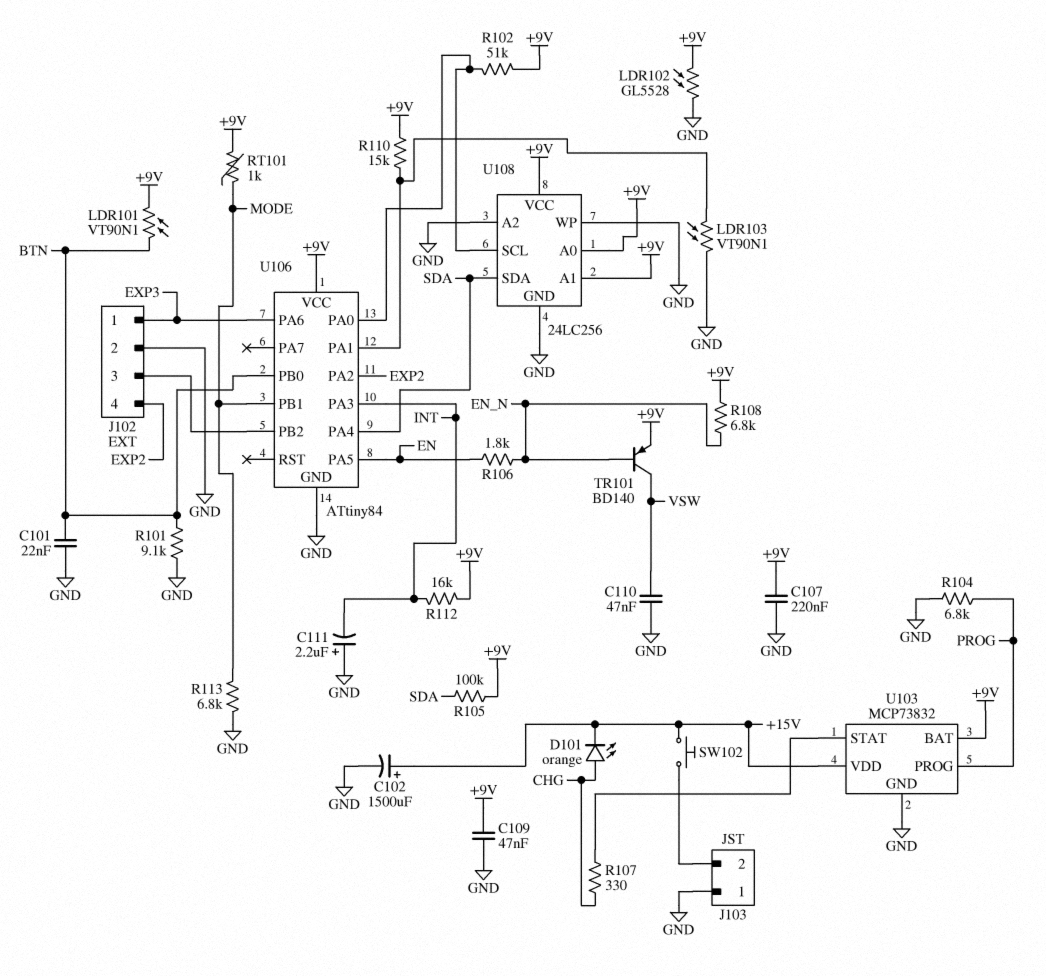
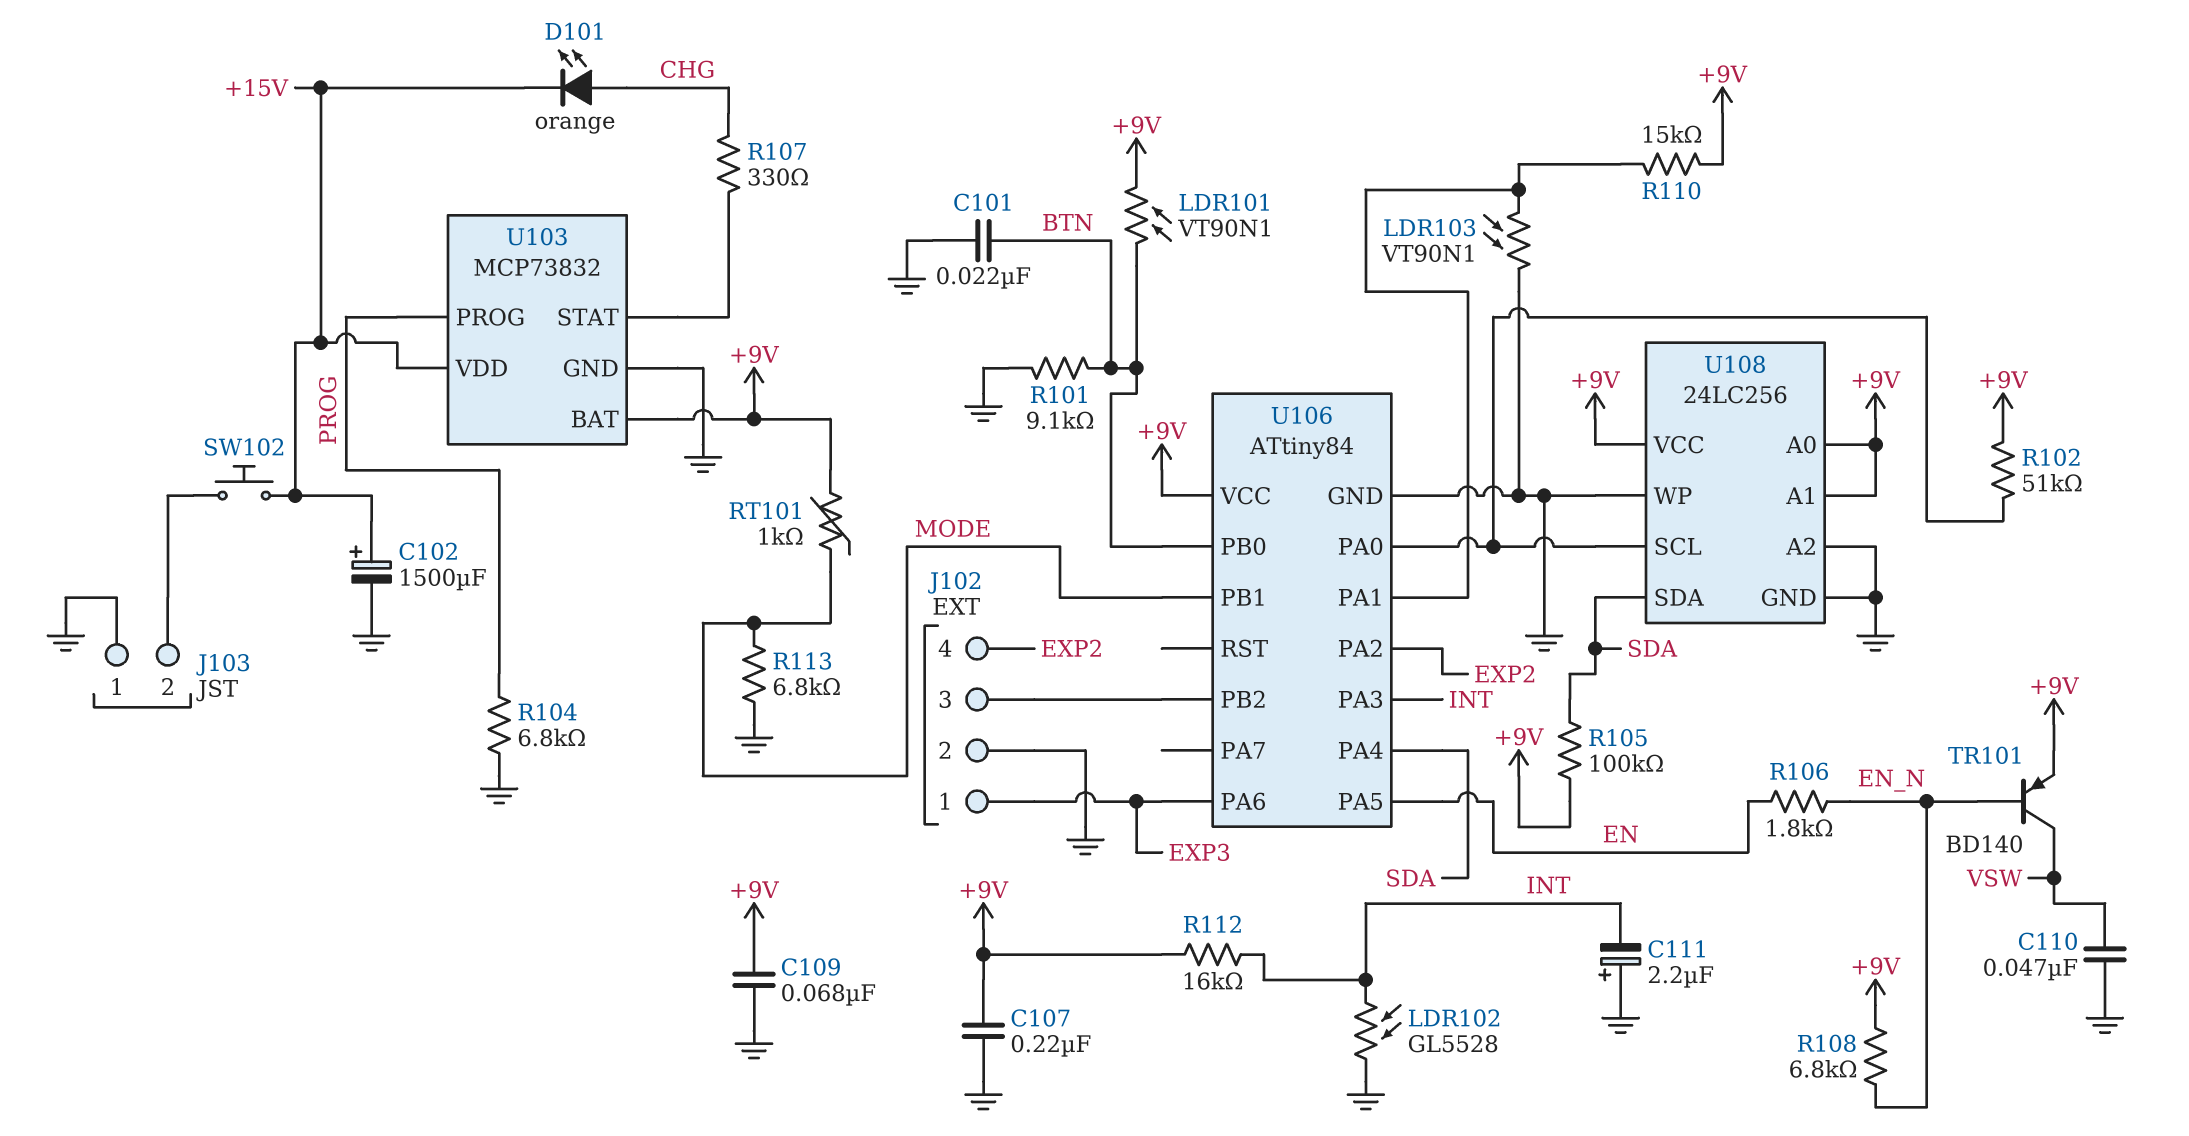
C109: 47nF (+9V, GND) -> 68nF (+9V, GND)
LDR102: GL5528 (+9V, GND) -> GL5528 (GND, INT)

